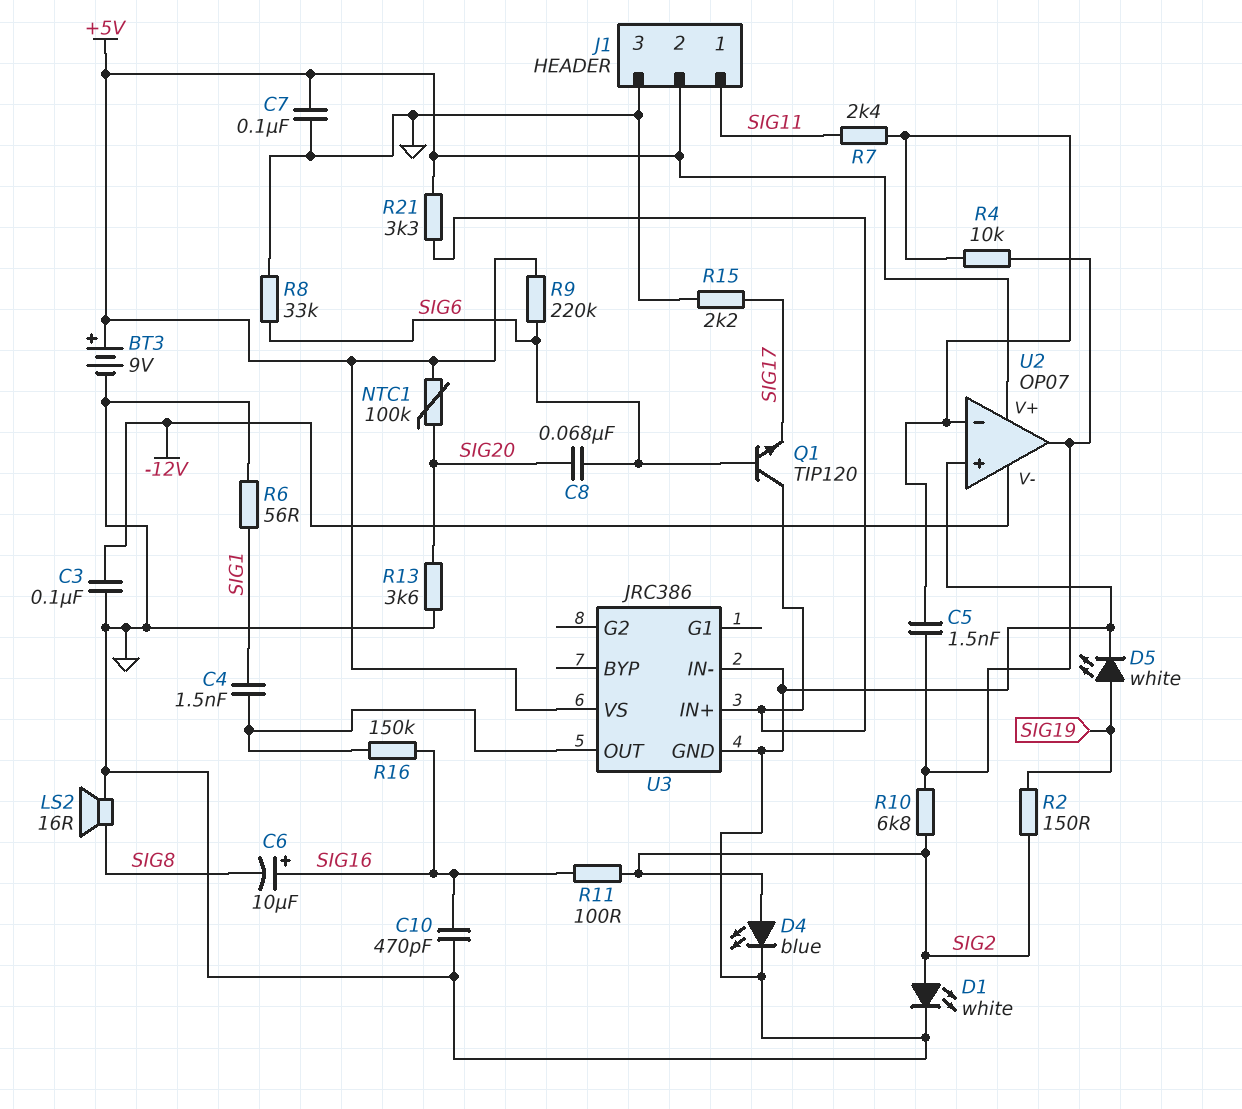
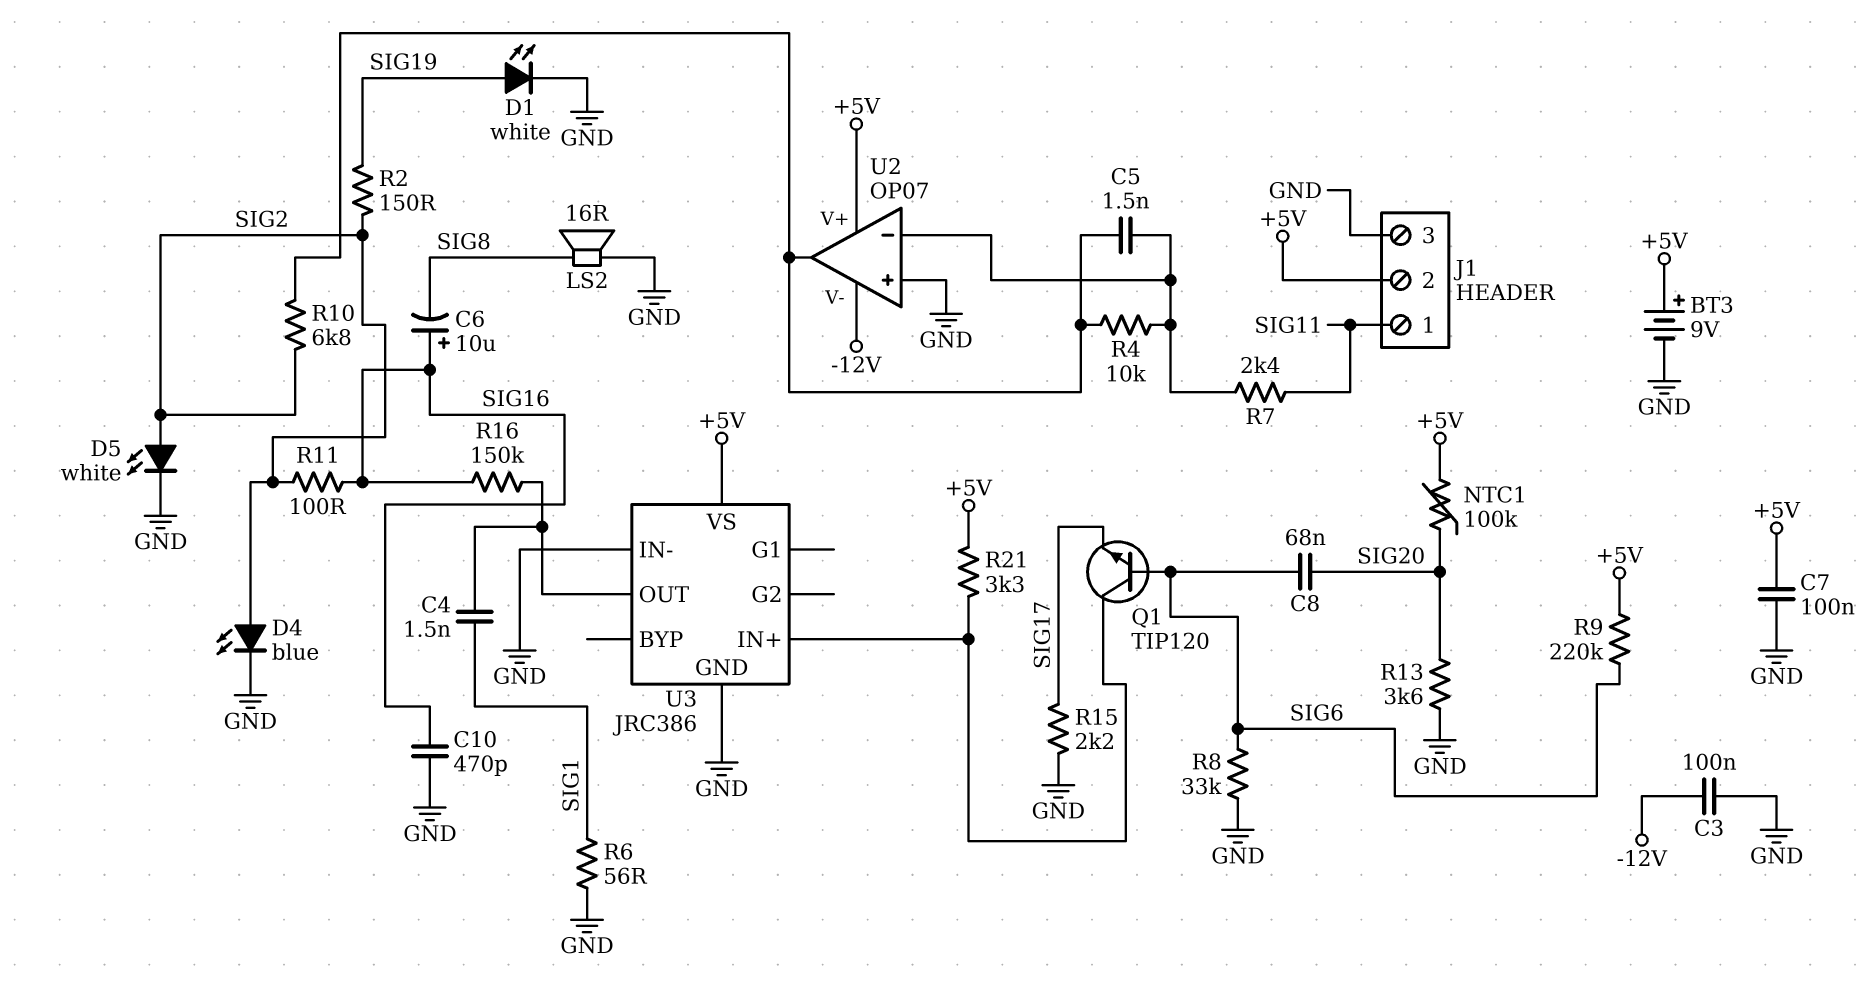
D1: LED white (A SIG2, K GND) -> LED white (A SIG19, K GND)
D5: LED white (A SIG19, K GND) -> LED white (A SIG2, K GND)

